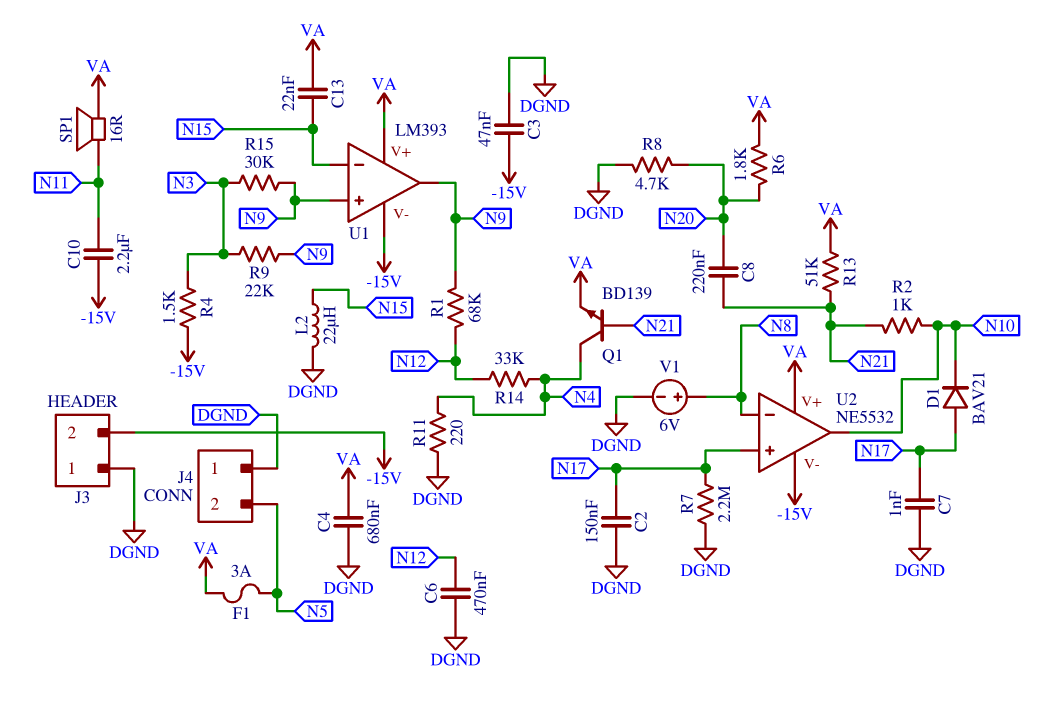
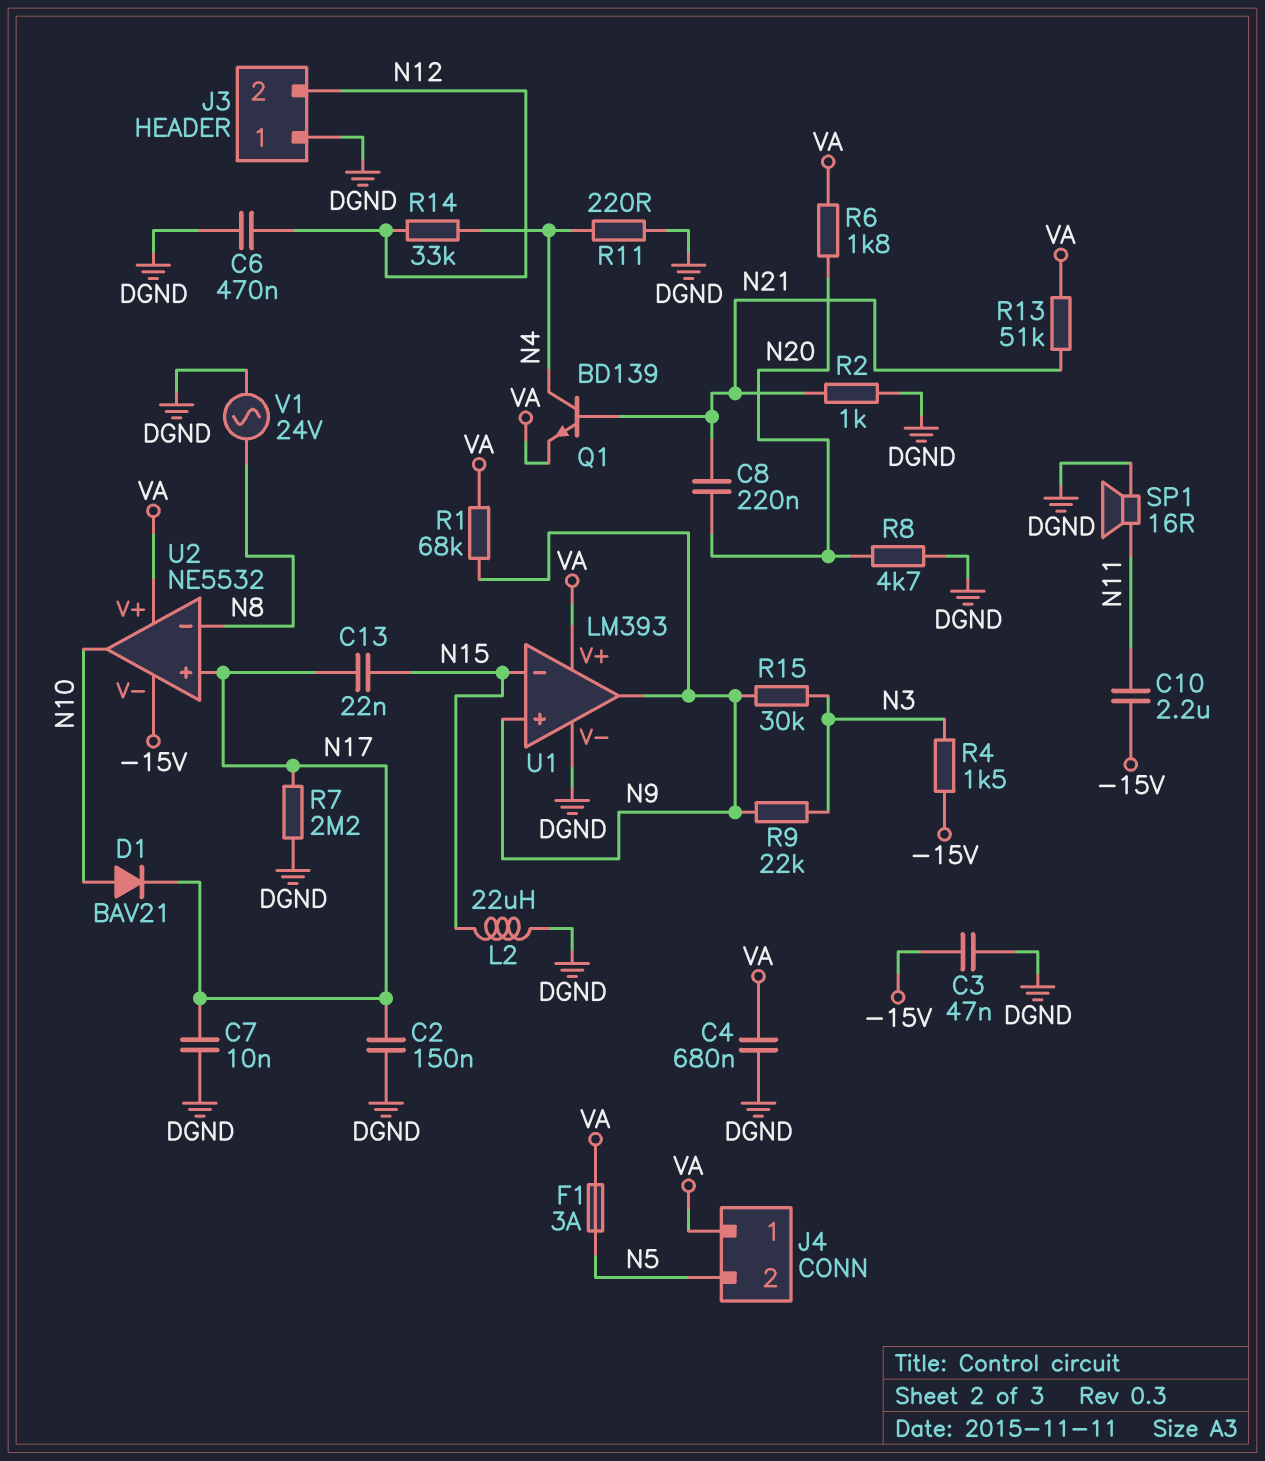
C7: 1nF (DGND, N17) -> 10nF (DGND, N17)
C13: 22nF (N15, VA) -> 22nF (N15, N17)
D1: diode BAV21 (A N17, K N10) -> diode BAV21 (A N10, K N17)
J3 pin 2: -15V -> N12
J4 pin 1: DGND -> VA
R1: 68k (N9, N12) -> 68k (N9, VA)
R2: 1k (N10, N21) -> 1k (DGND, N21)
SP1: speaker 16R (N11, VA) -> speaker 16R (DGND, N11)
U1 pin V-: -15V -> DGND
V1: 6V (plus N8, minus DGND) -> AC 24V (DGND, N8)

